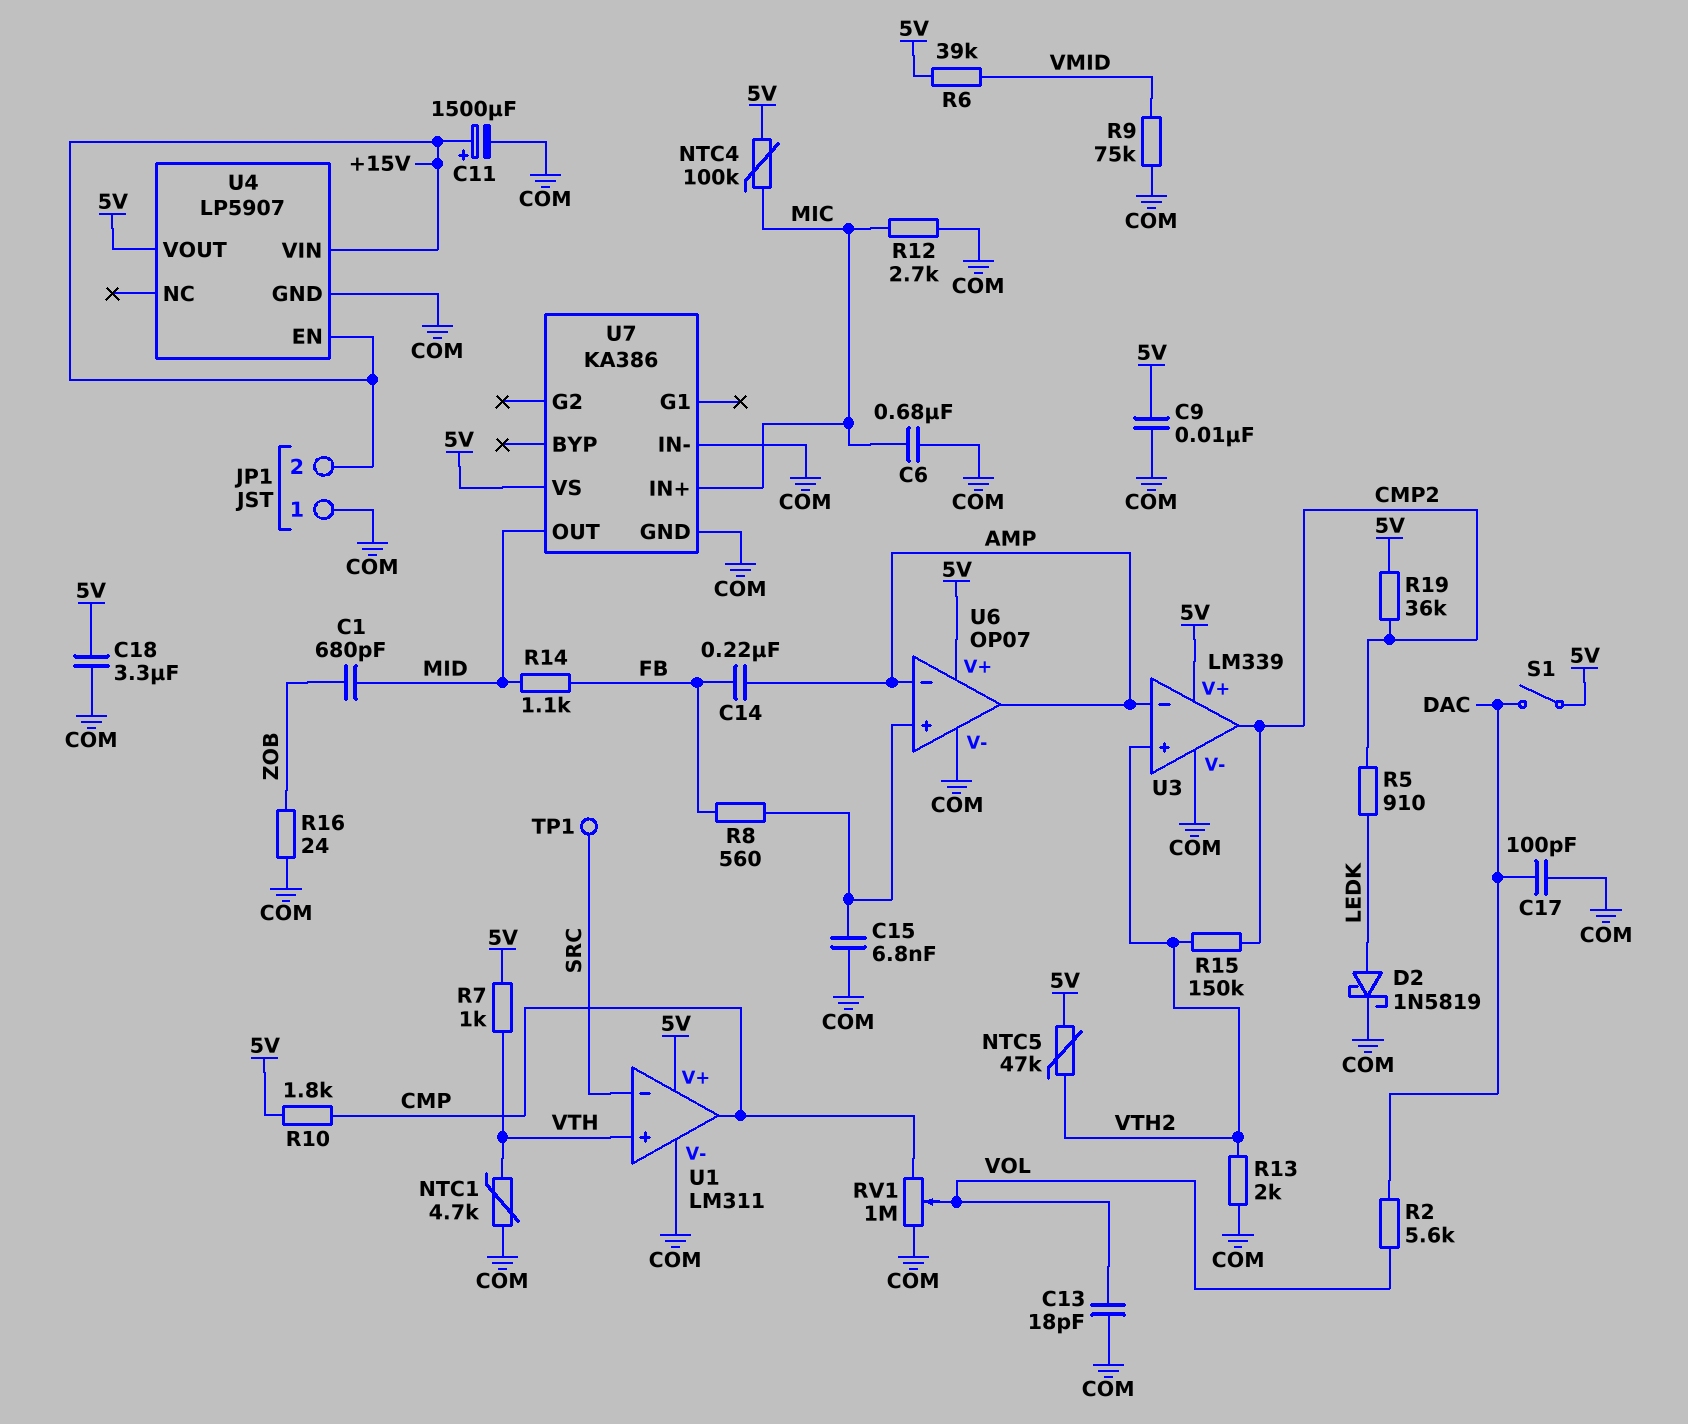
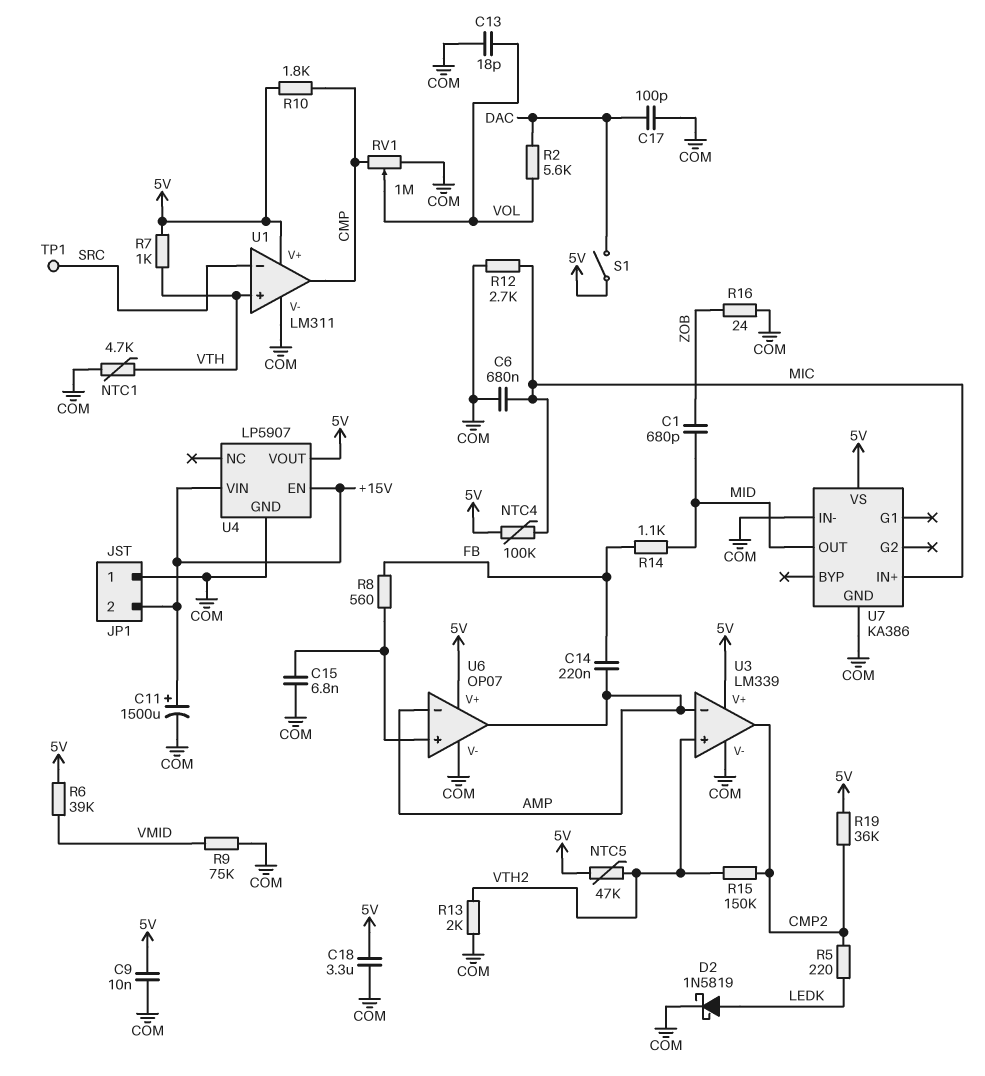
R5: 910 (CMP2, LEDK) -> 220 (CMP2, LEDK)

